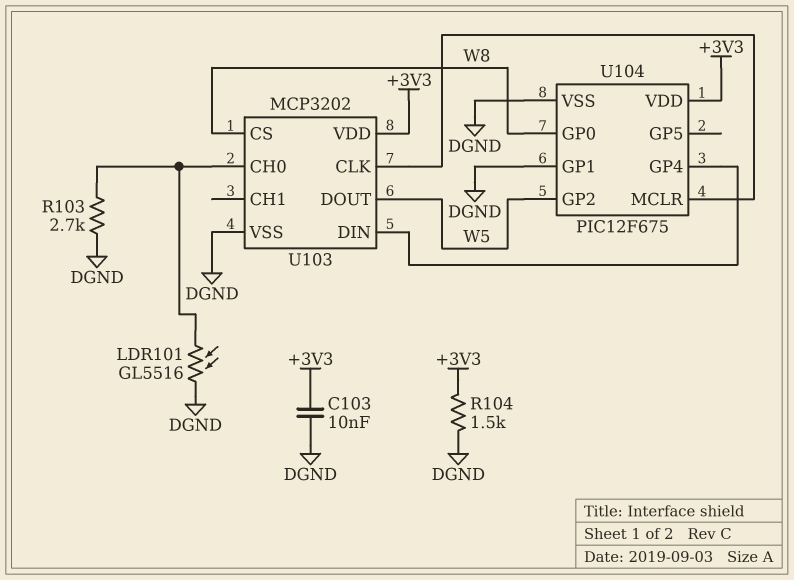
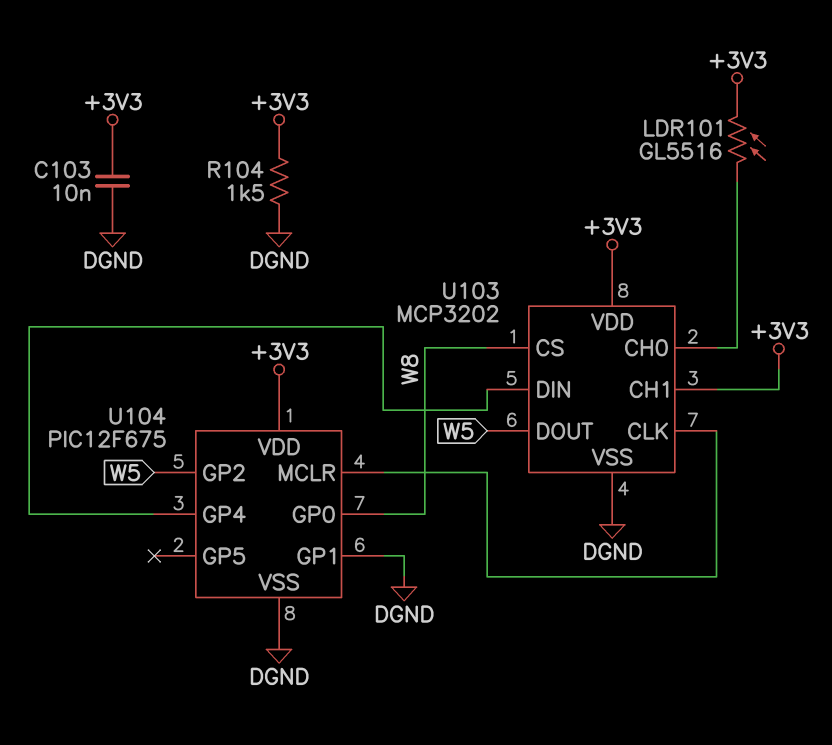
LDR101: GL5516 (DGND, U103/CH0) -> GL5516 (+3V3, U103/CH0)
R103: 2.7k (DGND, U103/CH0) -> none
U103 pin CH1: none -> +3V3

